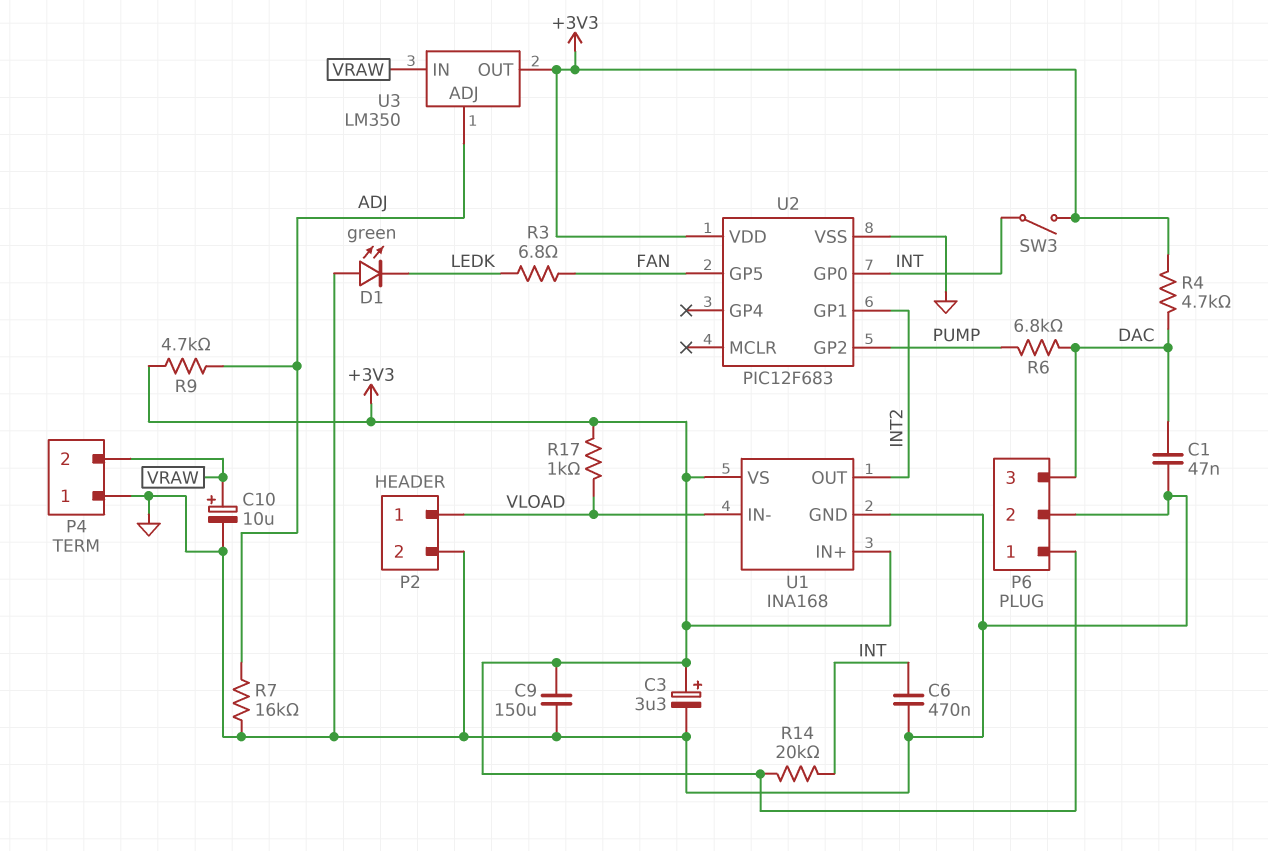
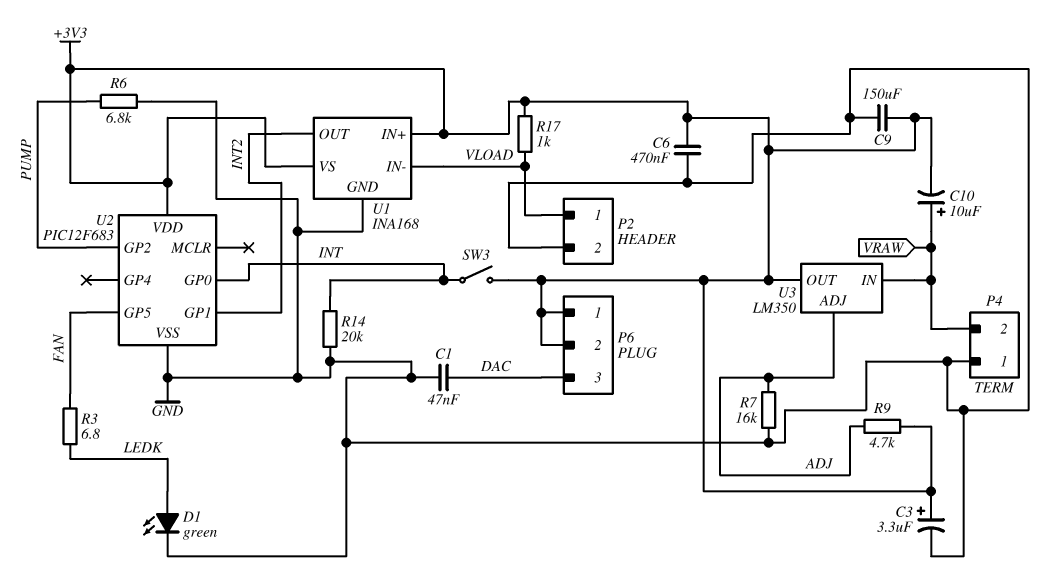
C6: 470nF (GND, INT) -> 470nF (+3V3, GND)
C10: 10uF (plus VRAW, minus GND) -> 10uF (plus VRAW, minus +3V3)
D1: LED green (A GND, K LEDK) -> LED green (A LEDK, K GND)
P6 pin 2: GND -> +3V3
R4: 4.7k (+3V3, DAC) -> none
R6: 6.8k (DAC, PUMP) -> 6.8k (GND, PUMP)
R14: 20k (+3V3, INT) -> 20k (GND, INT)

